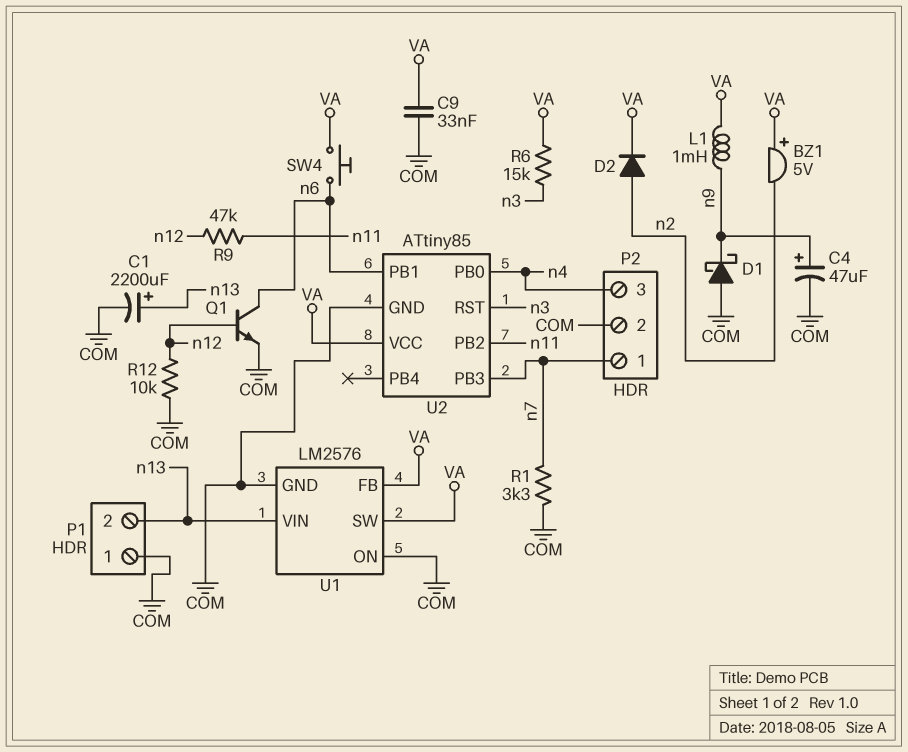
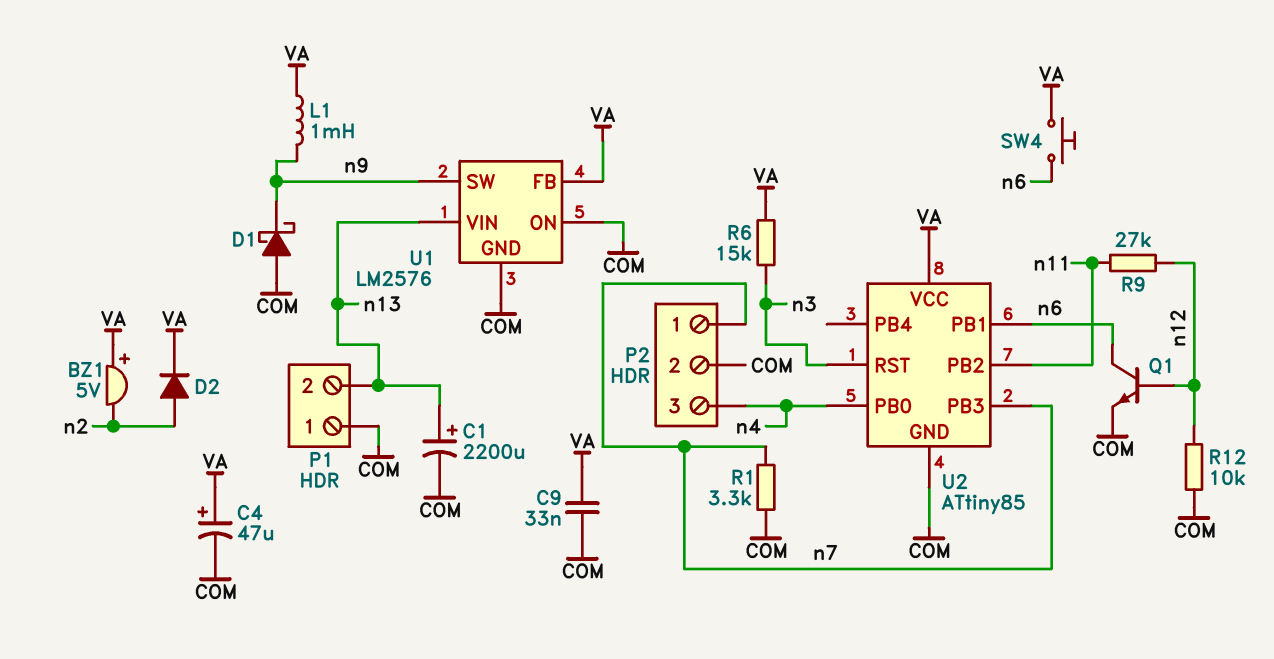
C4: 47uF (plus n9, minus COM) -> 47uF (plus VA, minus COM)
R9: 47k (n11, n12) -> 27k (n11, n12)
U1 pin SW: VA -> n9

